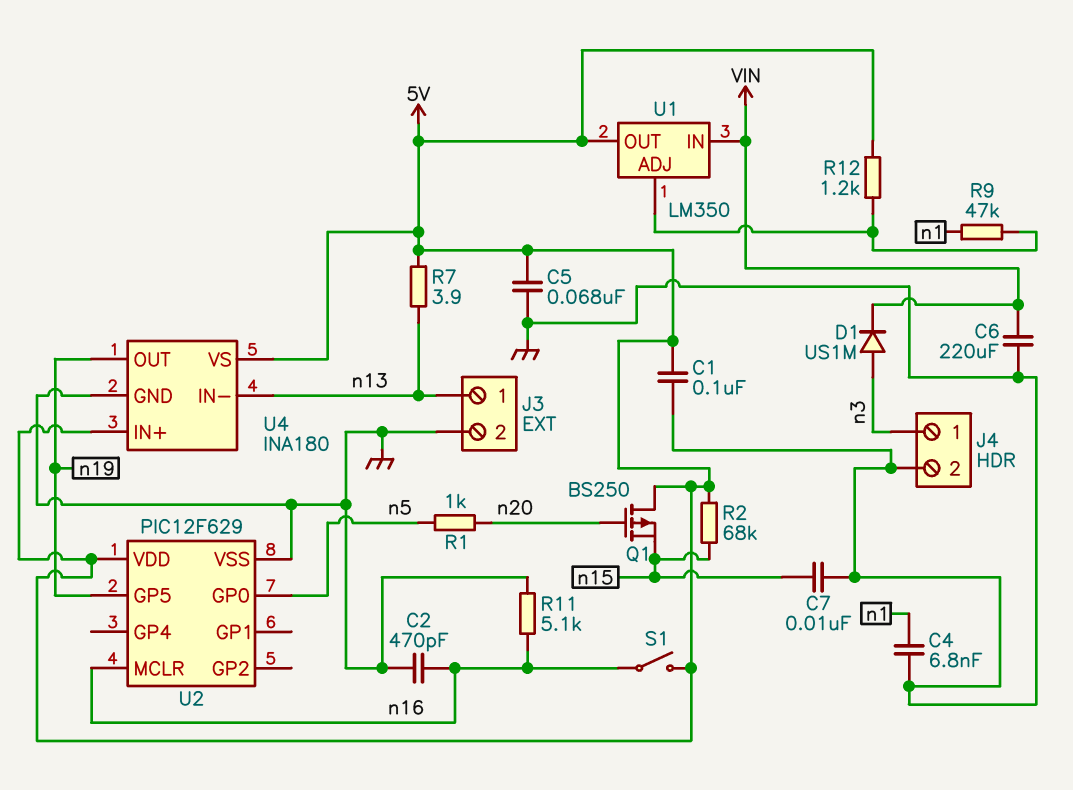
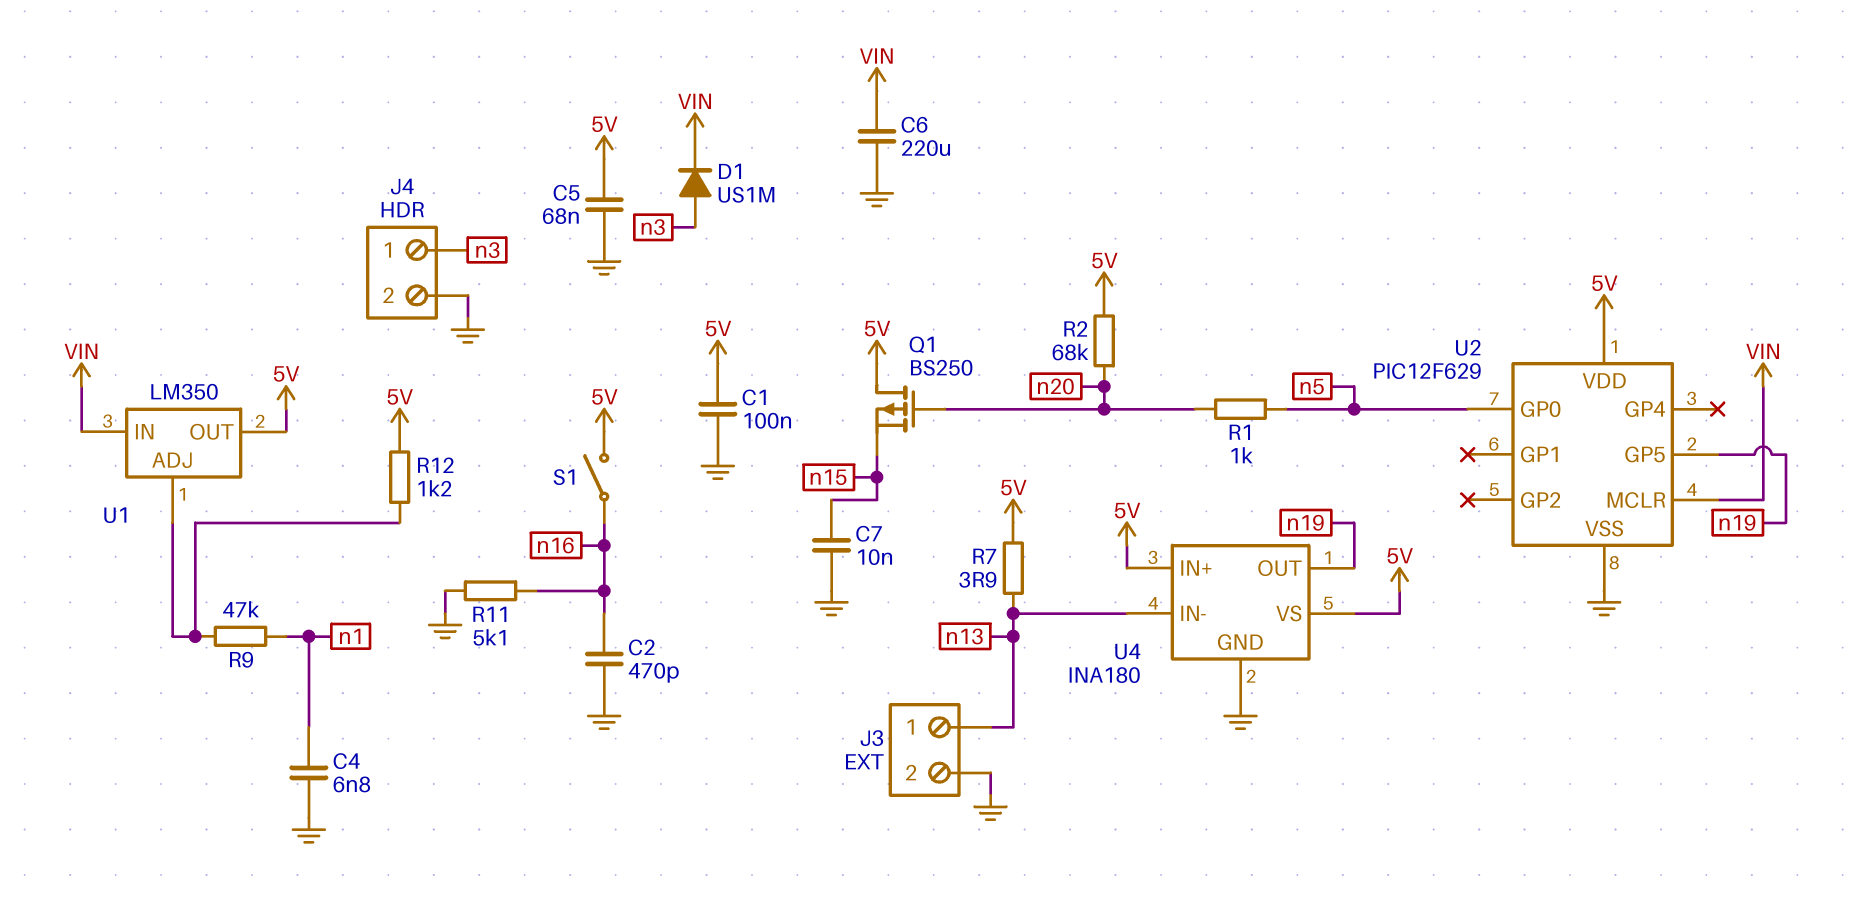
R2: 68k (5V, n15) -> 68k (5V, n20)
U2 pin MCLR: n16 -> VIN

